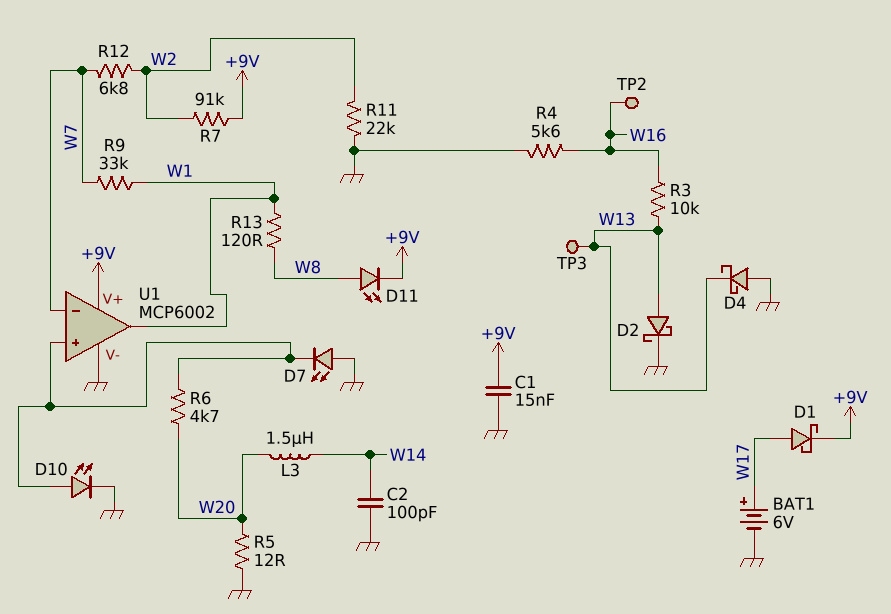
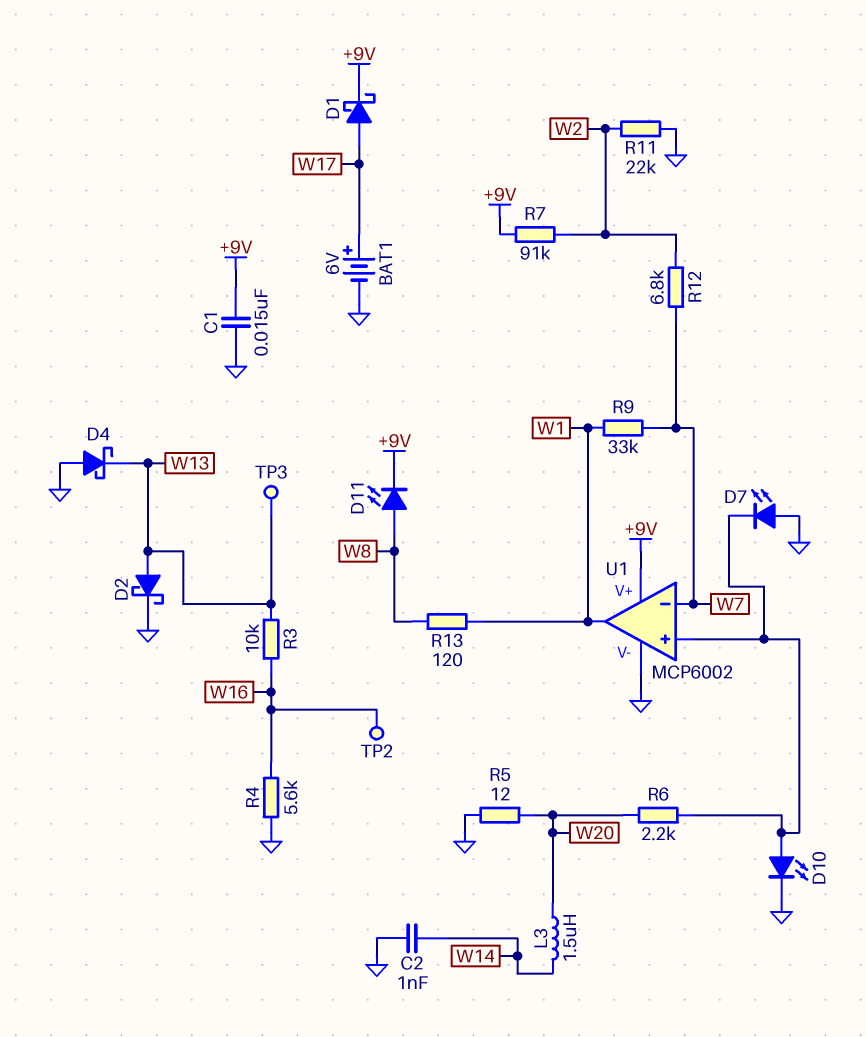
C2: 100pF (GND, W14) -> 1nF (GND, W14)
R6: 4.7k (U1/in+, W20) -> 2.2k (U1/in+, W20)

